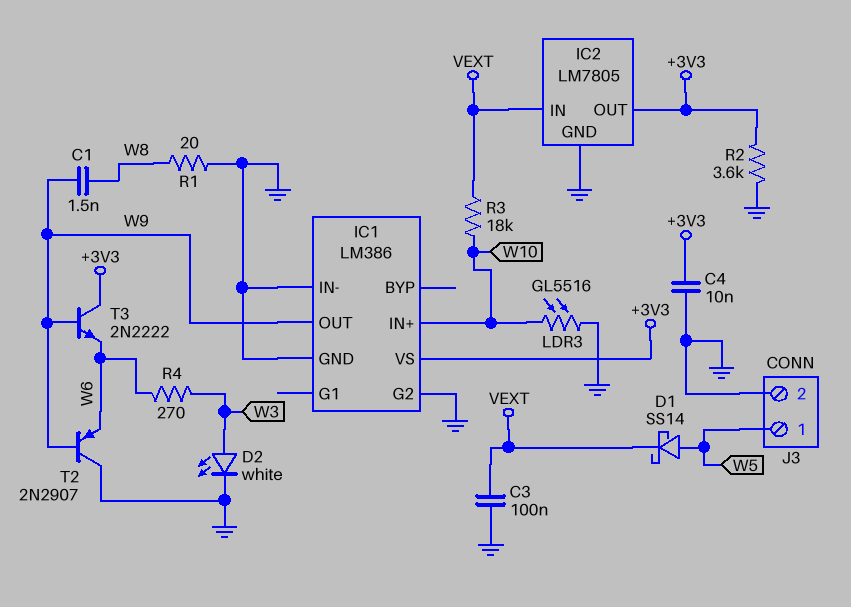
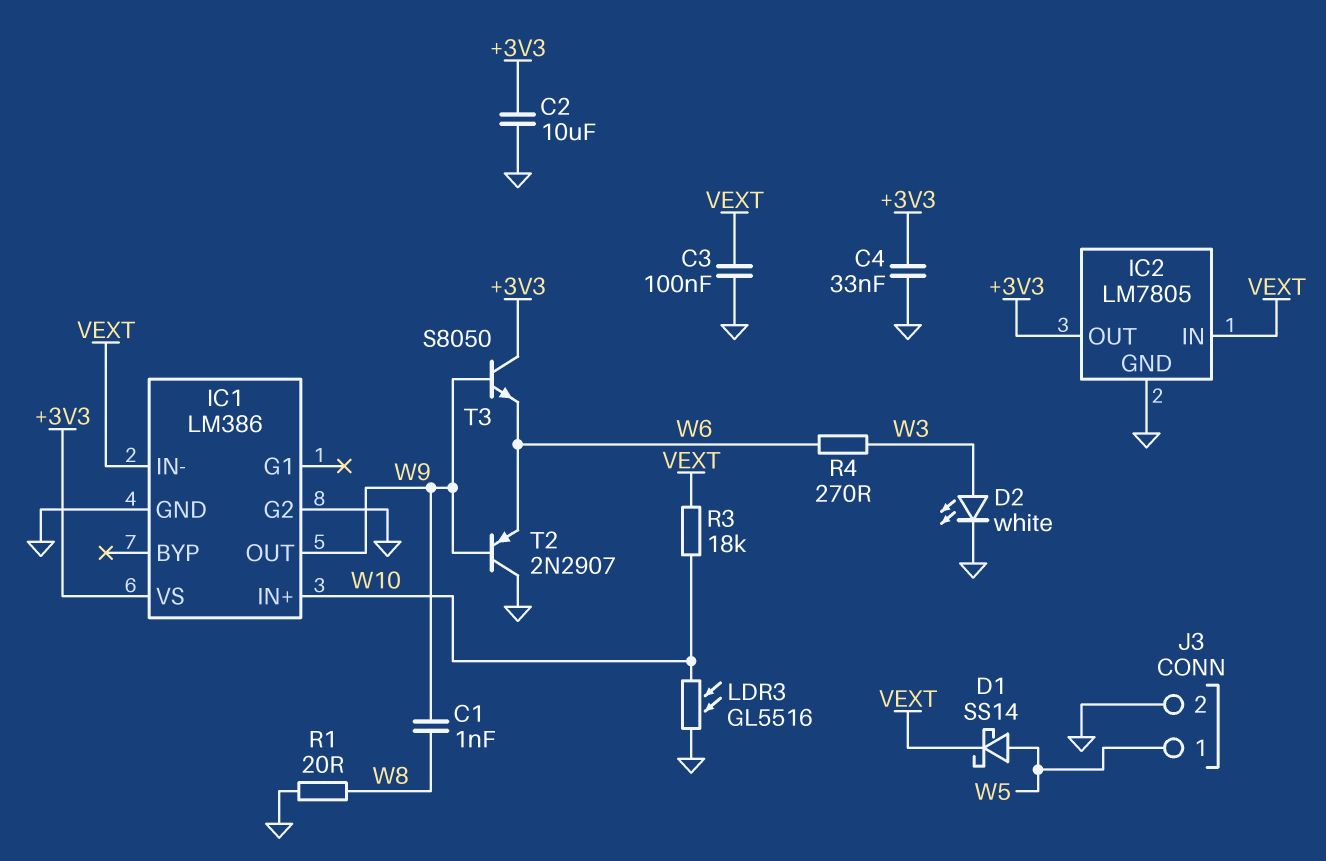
C1: 1.5nF (W8, W9) -> 1nF (W8, W9)
C2: none -> 10uF (+3V3, GND)
C4: 10nF (+3V3, GND) -> 33nF (+3V3, GND)
IC1 pin IN-: GND -> VEXT
R2: 3.6k (+3V3, GND) -> none
T3: NPN 2N2222 (B W9, C +3V3, E W6) -> NPN S8050 (B W9, C +3V3, E W6)

